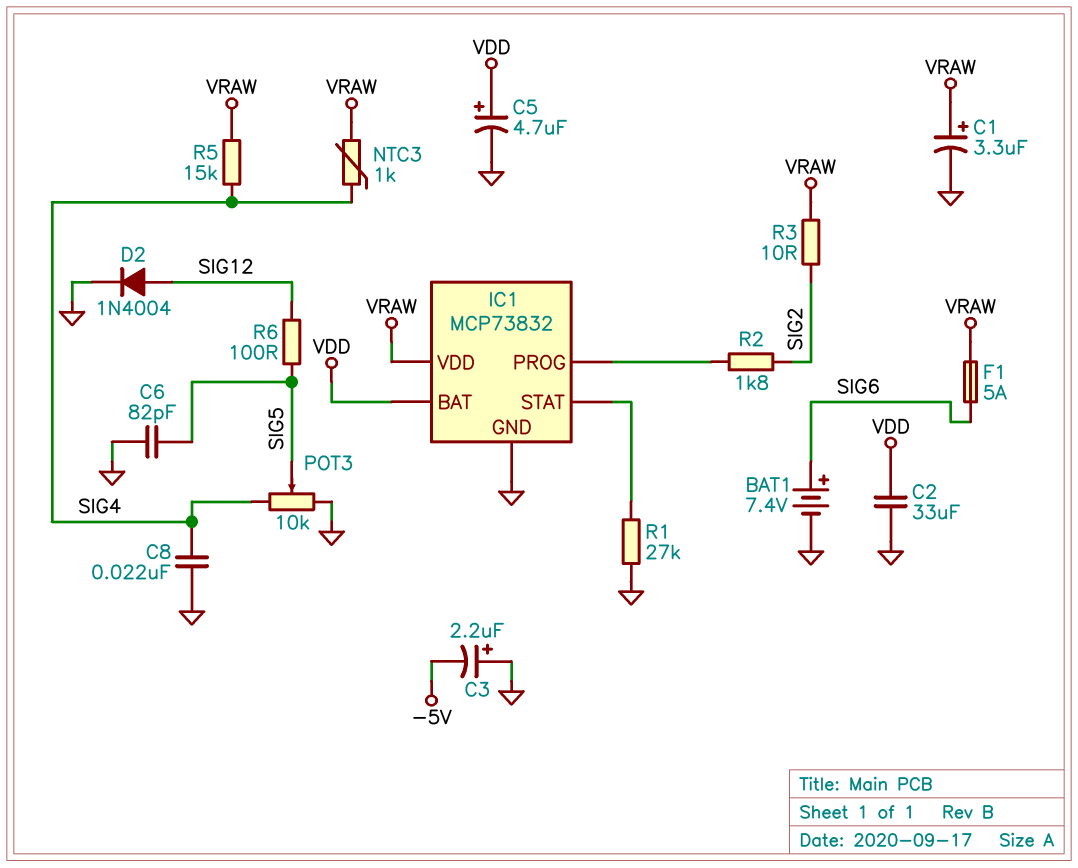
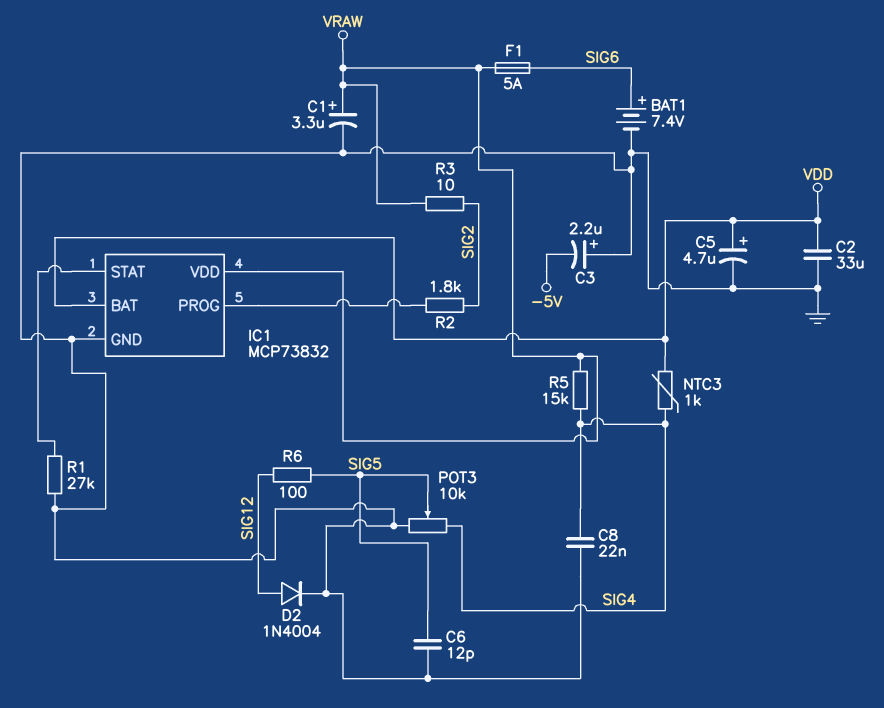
C6: 82pF (GND, SIG5) -> 12pF (GND, SIG5)
NTC3: 1k (SIG4, VRAW) -> 1k (SIG4, VDD)

